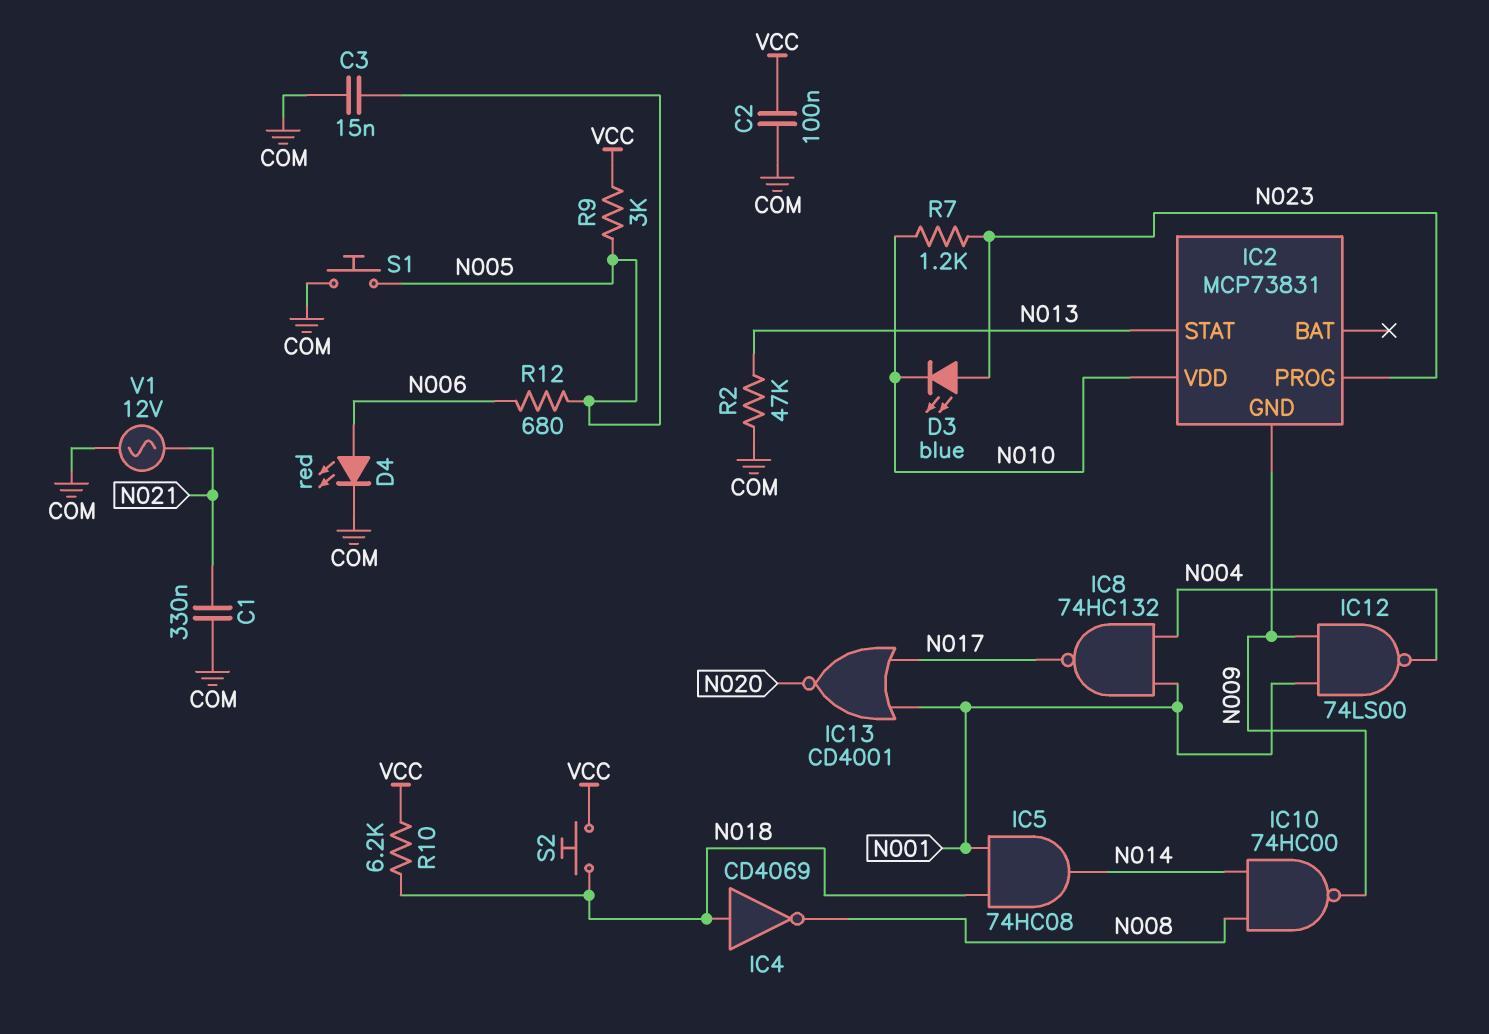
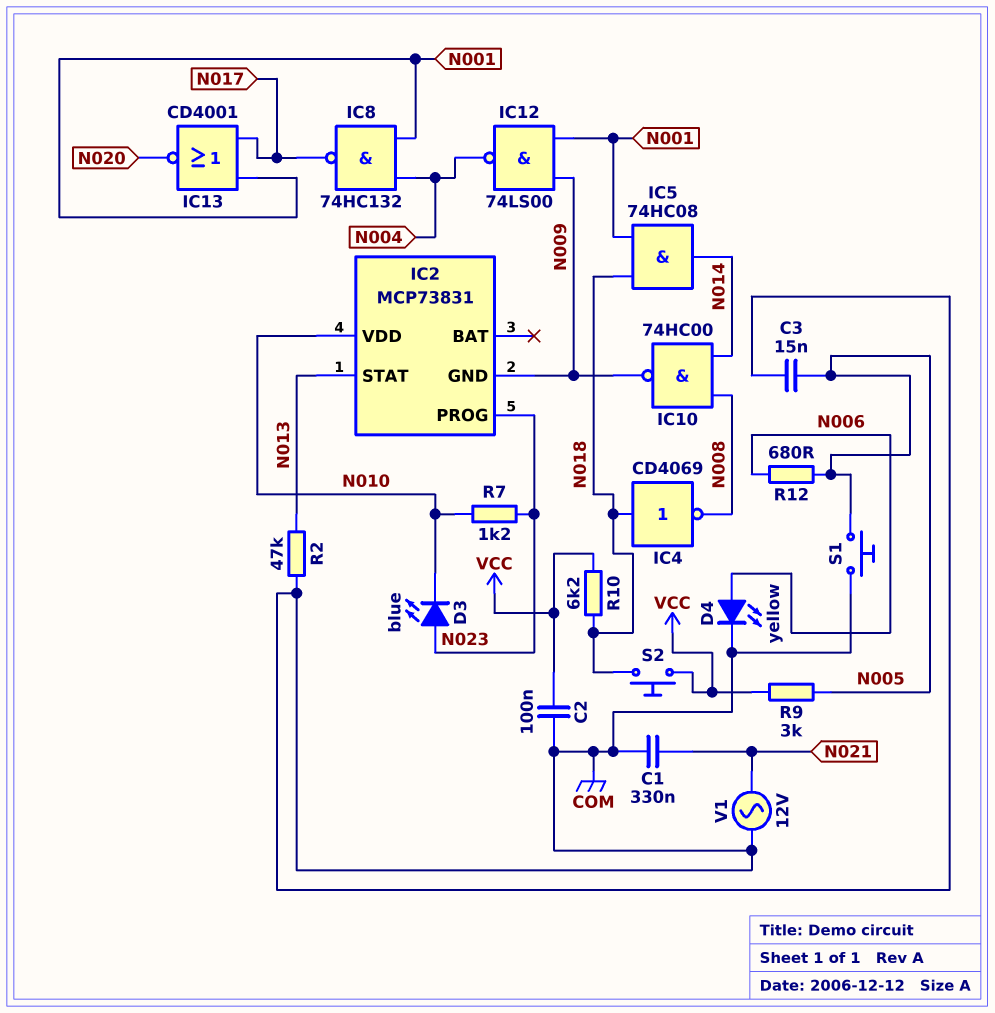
D4: LED red (A N006, K COM) -> LED yellow (A N006, K COM)

